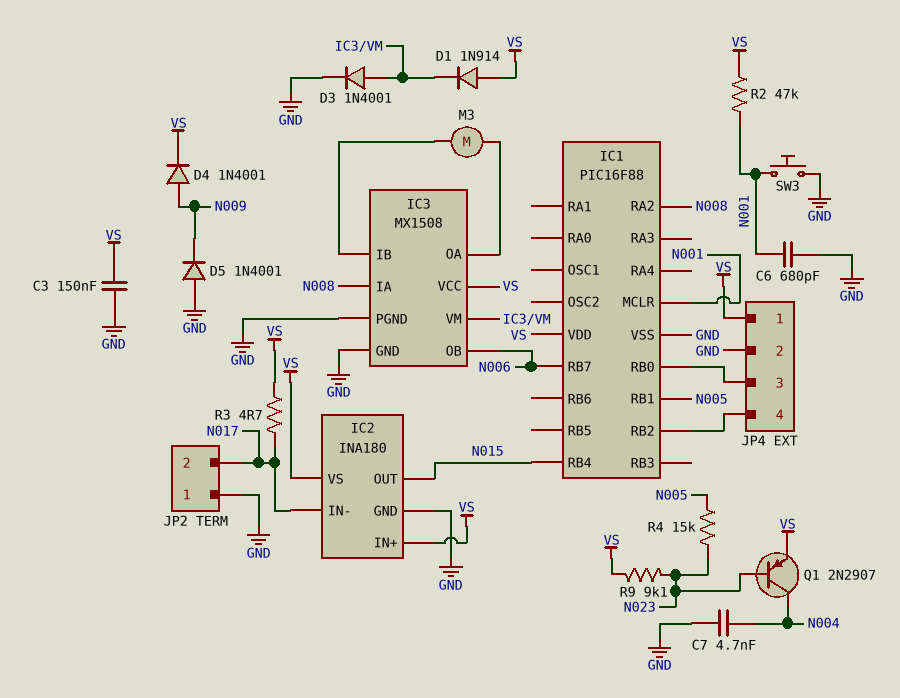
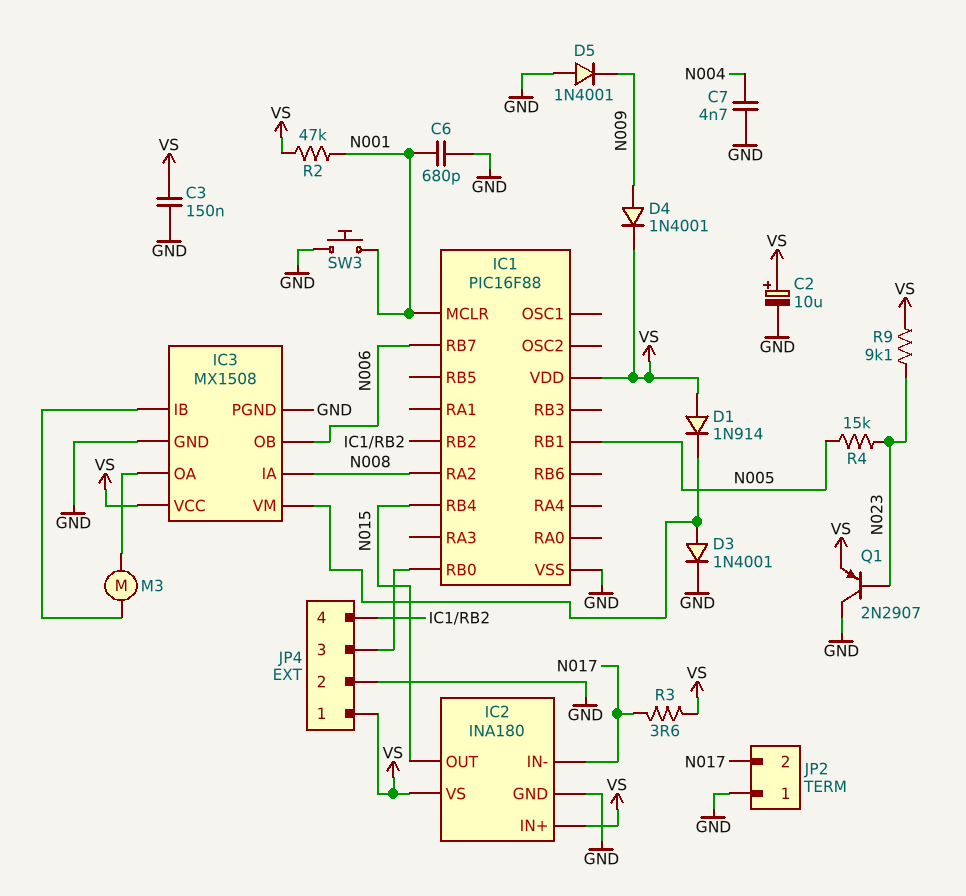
C2: none -> 10uF (plus VS, minus GND)
Q1: PNP 2N2907 (B N023, C N004, E VS) -> PNP 2N2907 (B N023, C GND, E VS)
R3: 4.7 (N017, VS) -> 3.6 (N017, VS)

